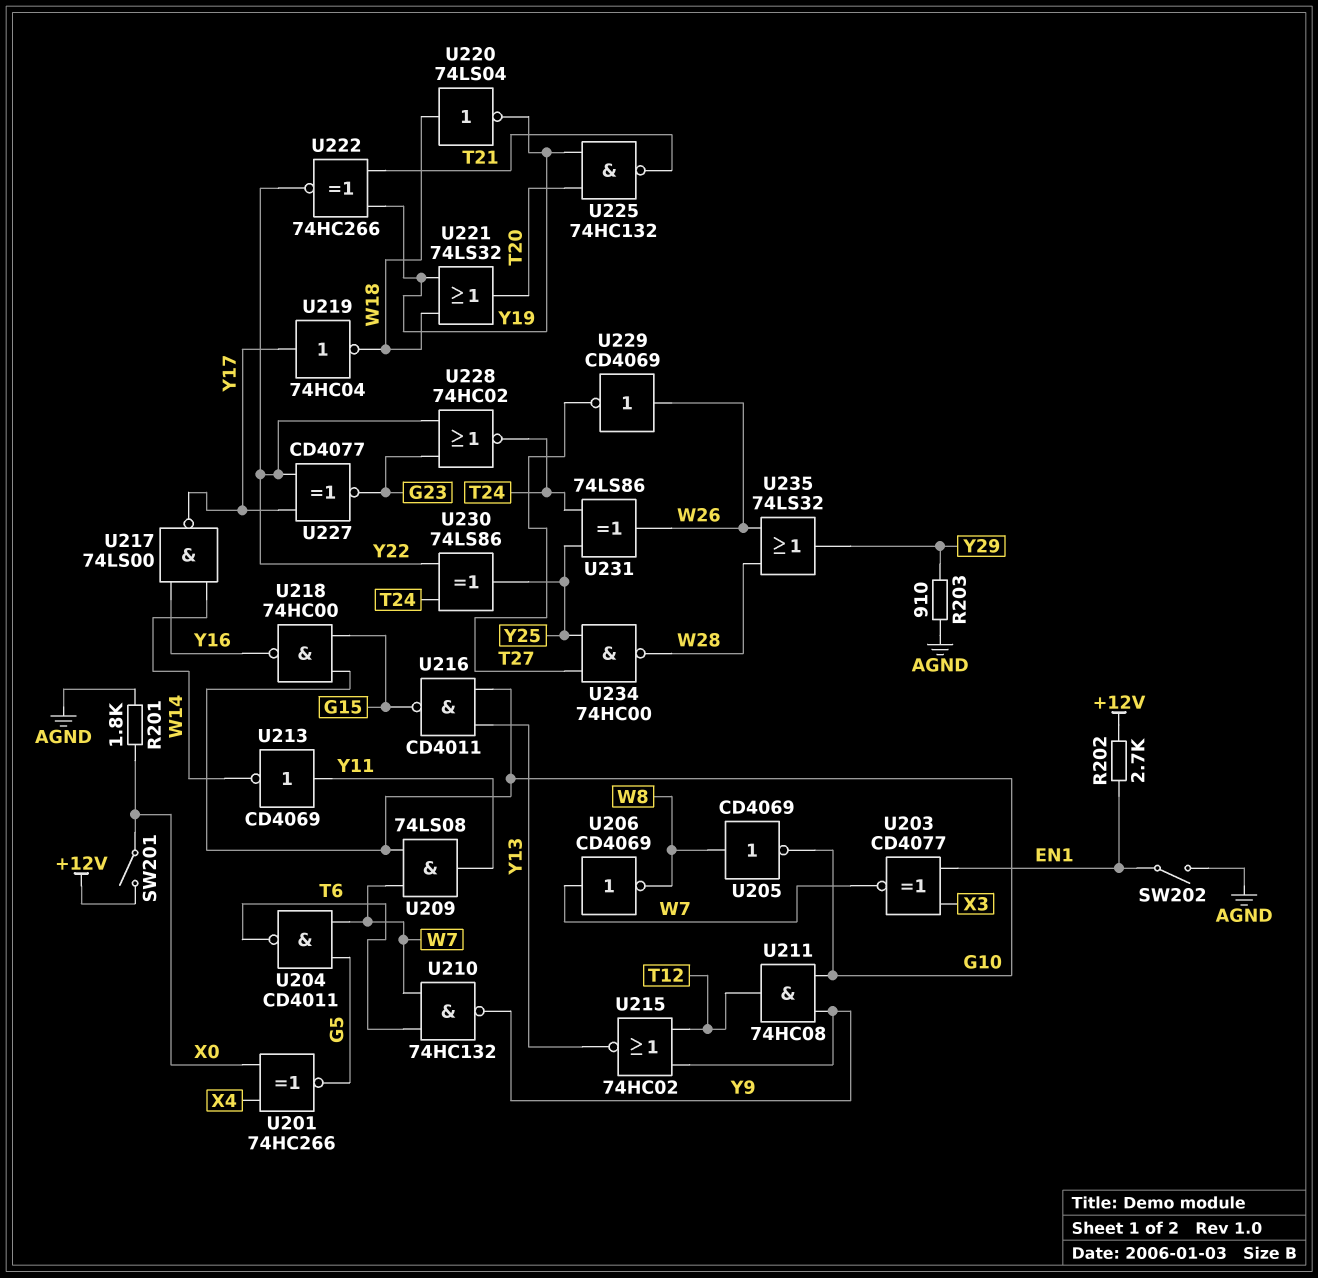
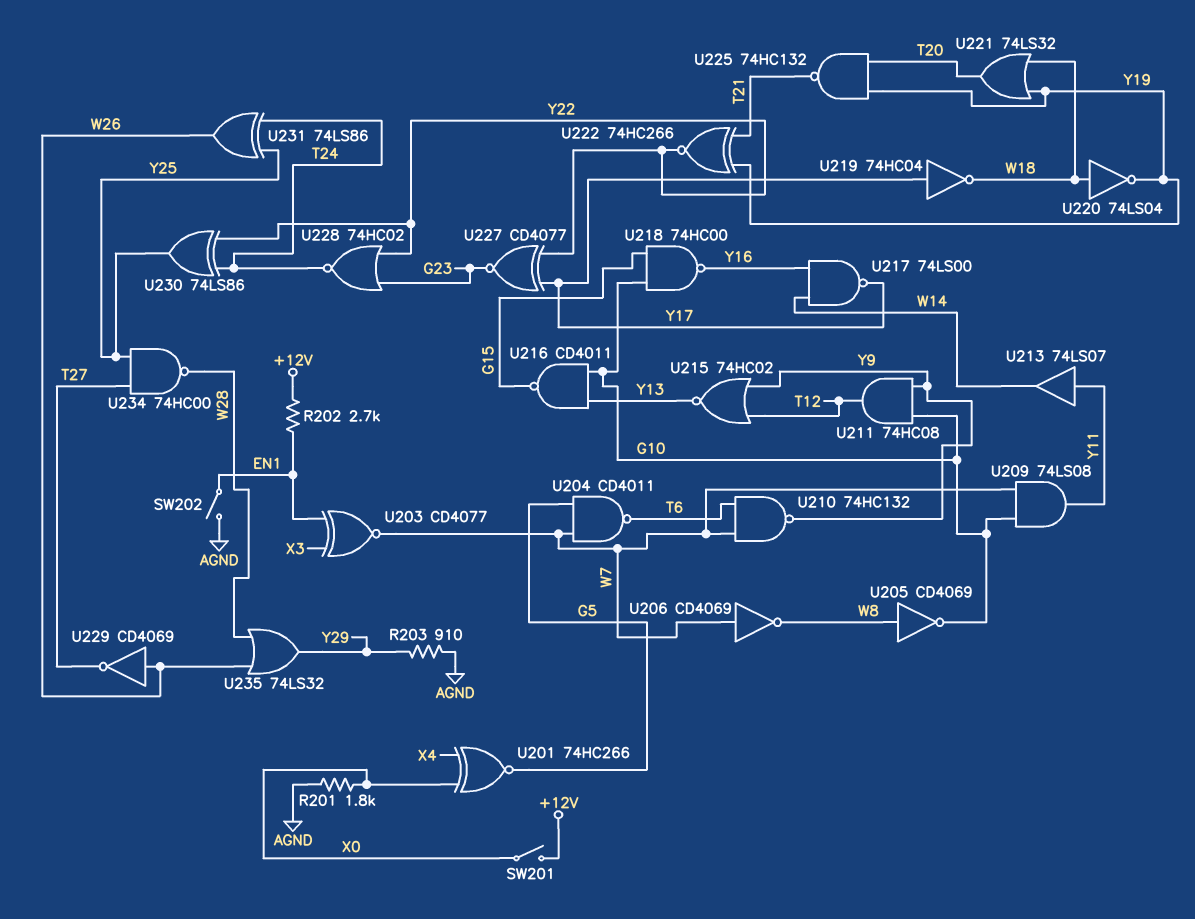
U213: NOT CD4069 (in Y11, out W14) -> buffer 74LS07 (in Y11, out W14)

